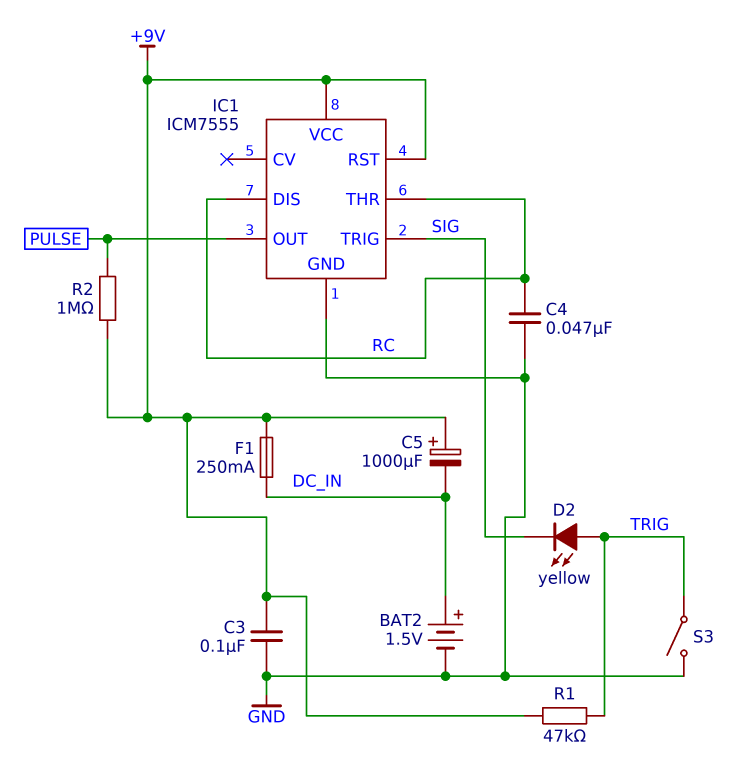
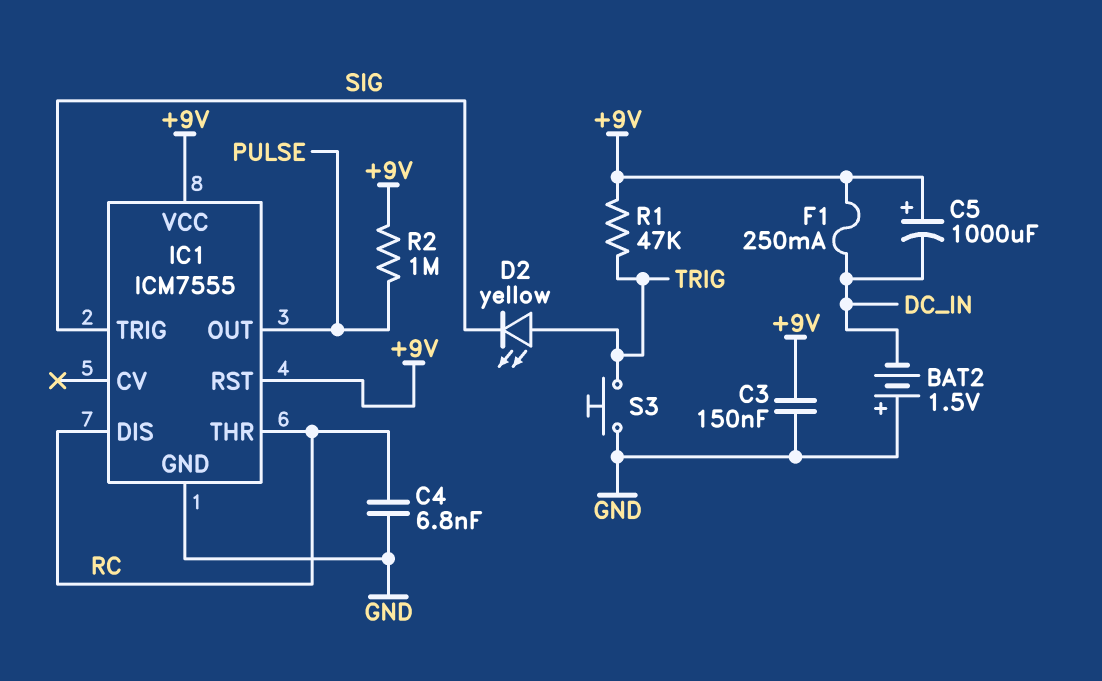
BAT2: 1.5V (plus DC_IN, minus GND) -> 1.5V (plus GND, minus DC_IN)
C3: 100nF (+9V, GND) -> 150nF (+9V, GND)
C4: 47nF (GND, RC) -> 6.8nF (GND, RC)
S3: switch (GND, TRIG) -> button (GND, TRIG)

